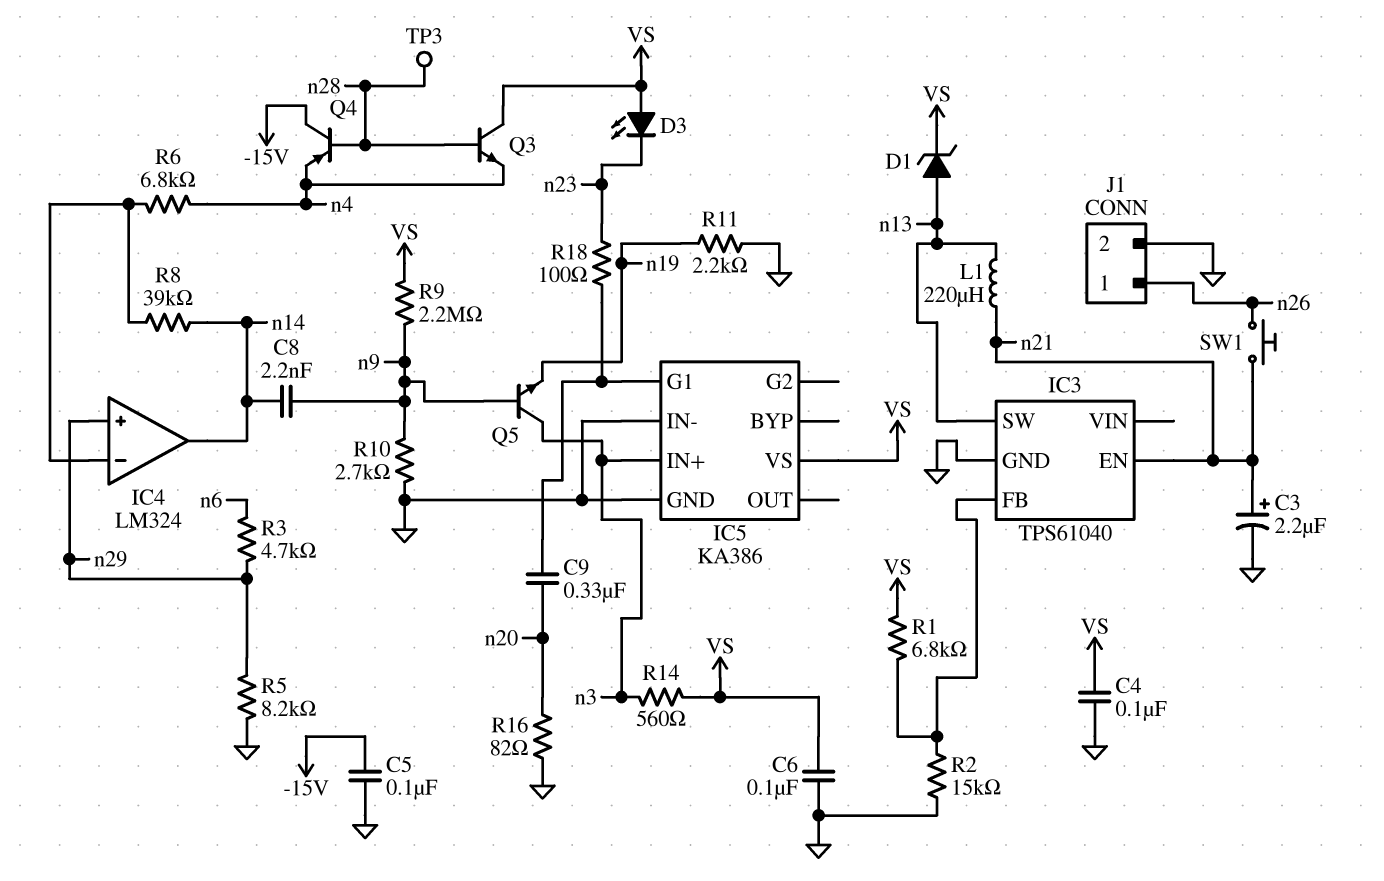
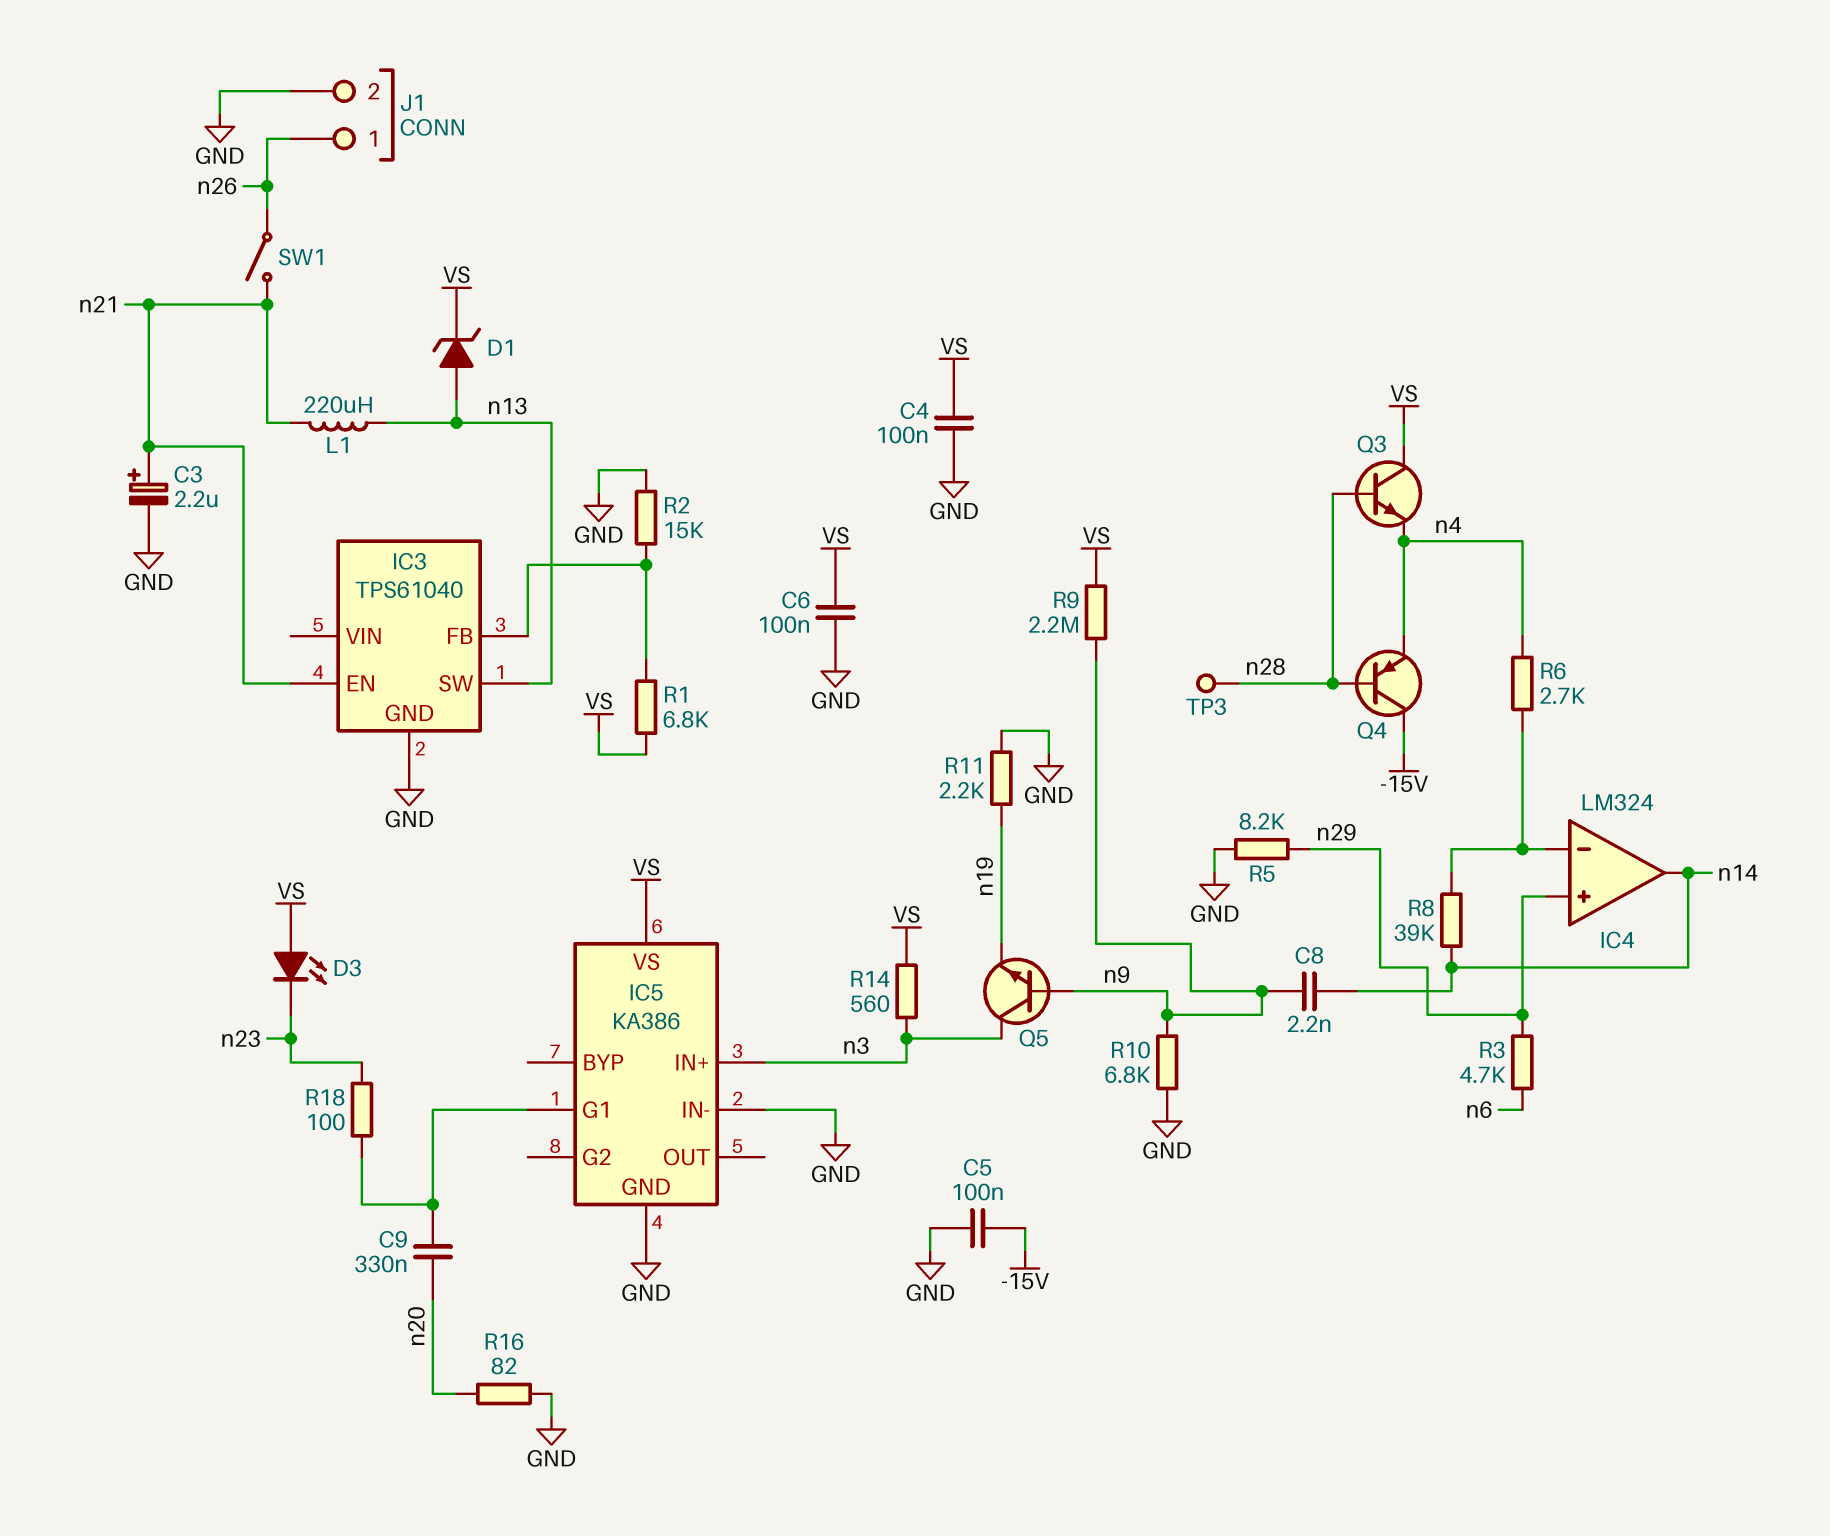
R6: 6.8k (IC4/in-, n4) -> 2.7k (IC4/in-, n4)
R10: 2.7k (GND, n9) -> 6.8k (GND, n9)
SW1: button (n21, n26) -> switch (n21, n26)

